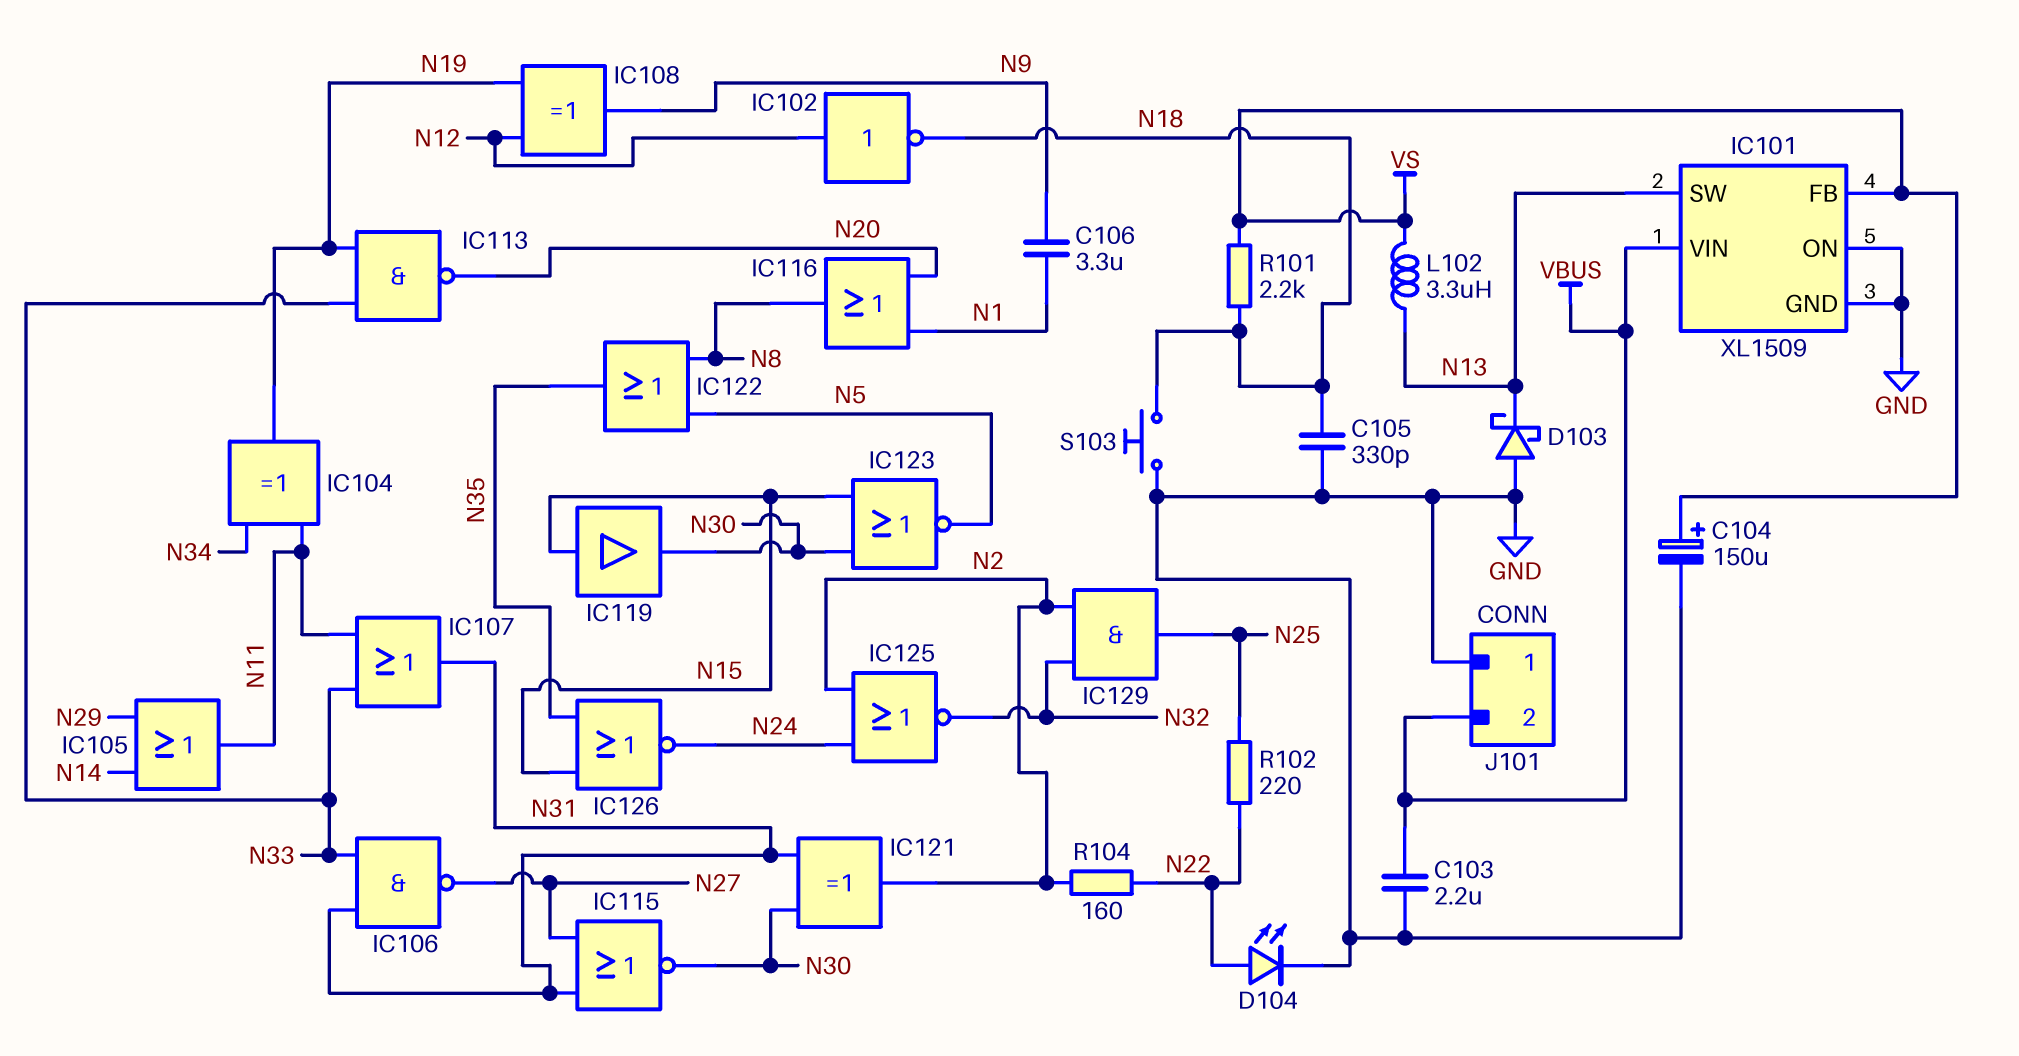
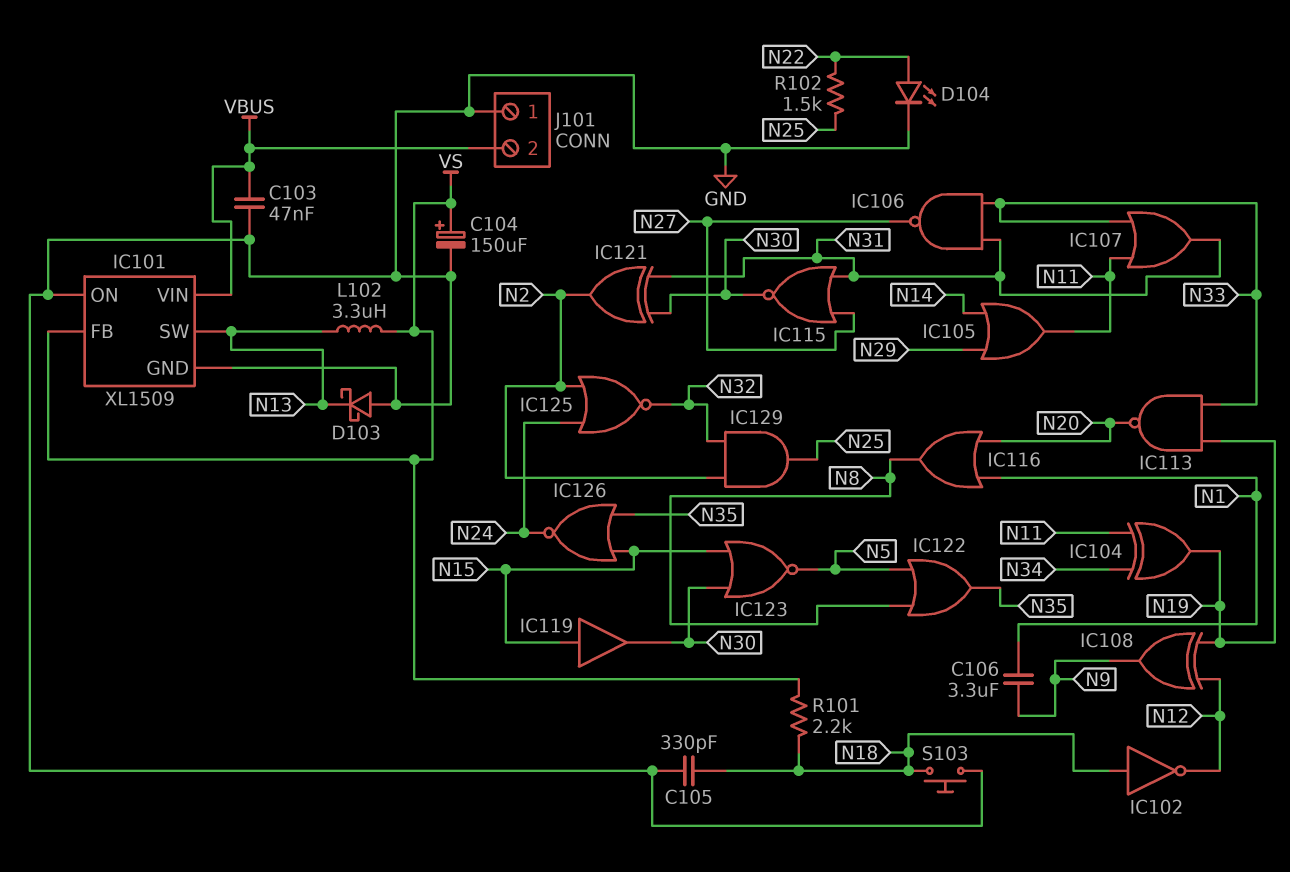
C103: 2.2uF (GND, VBUS) -> 47nF (GND, VBUS)
IC102: NOT (in N12, out N18) -> NOT (in N18, out N12)
R102: 220 (N22, N25) -> 1.5k (N22, N25)
R104: 160 (N2, N22) -> none

